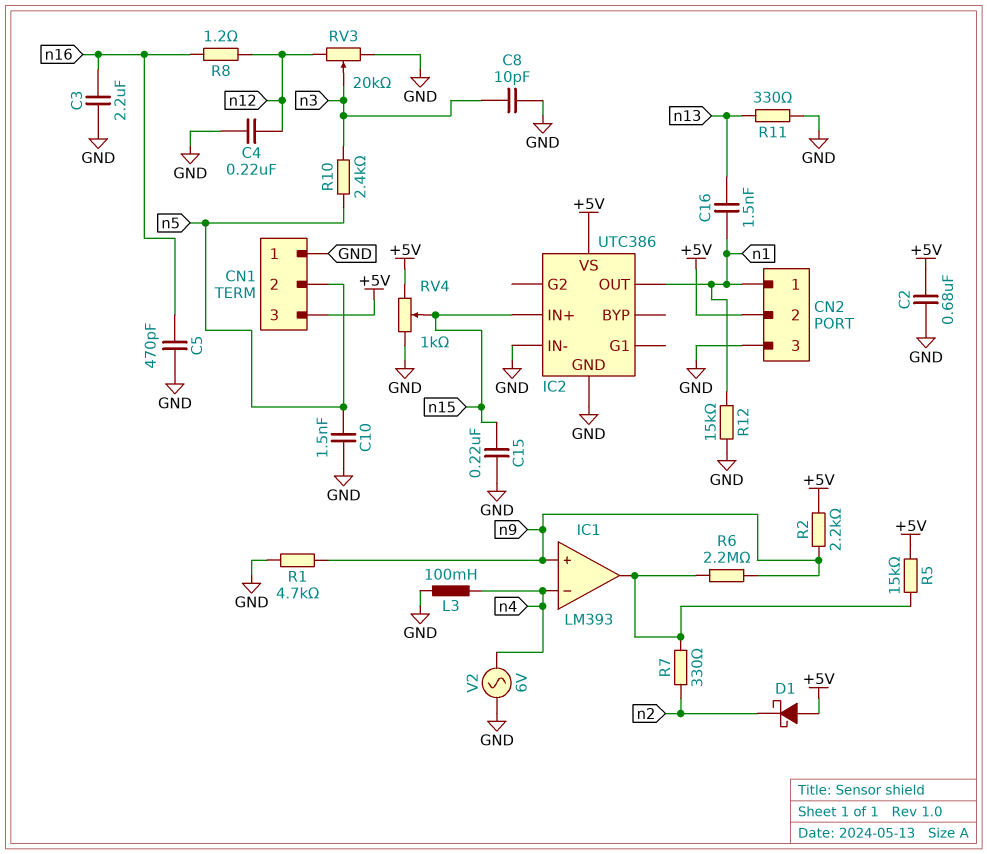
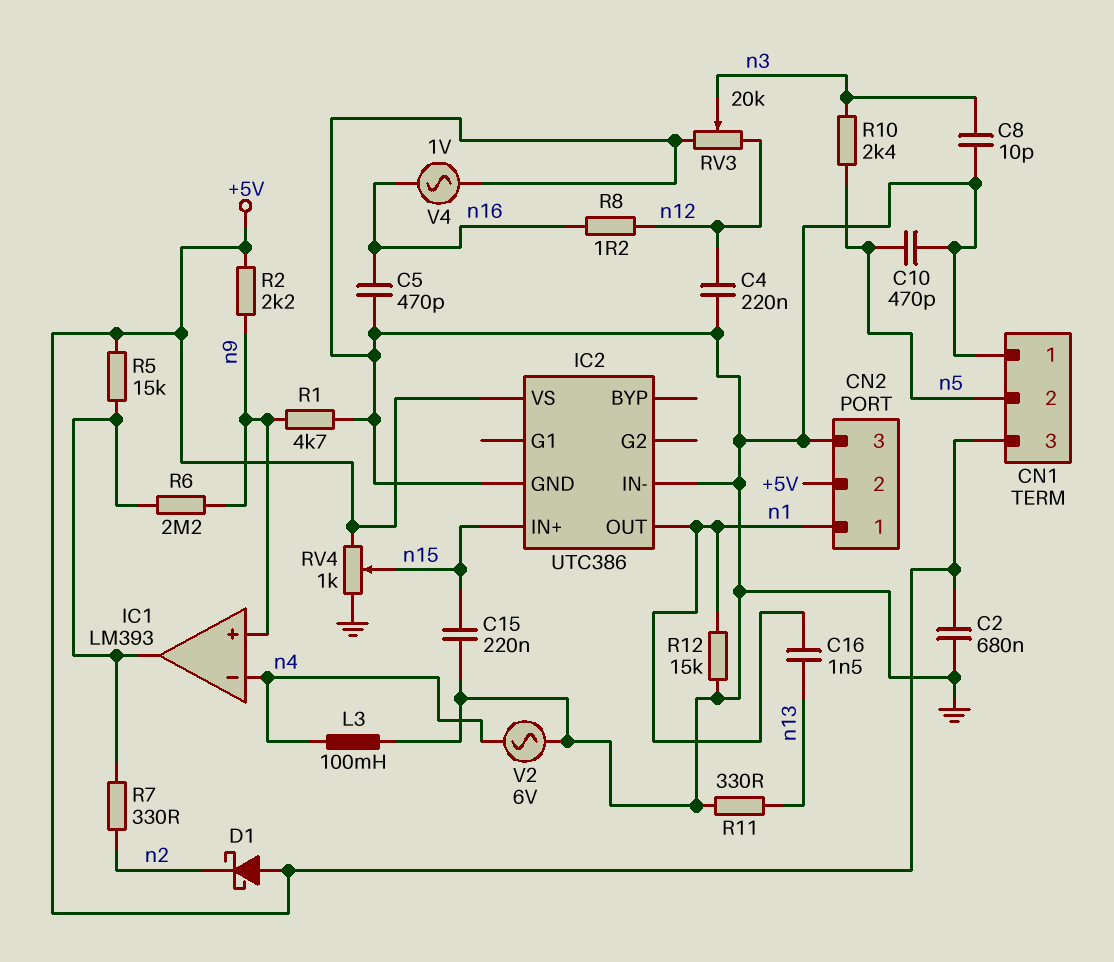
C3: 2.2uF (GND, n16) -> none
C10: 1.5nF (GND, n5) -> 470pF (GND, n5)
V4: none -> AC 1V (GND, n16)

